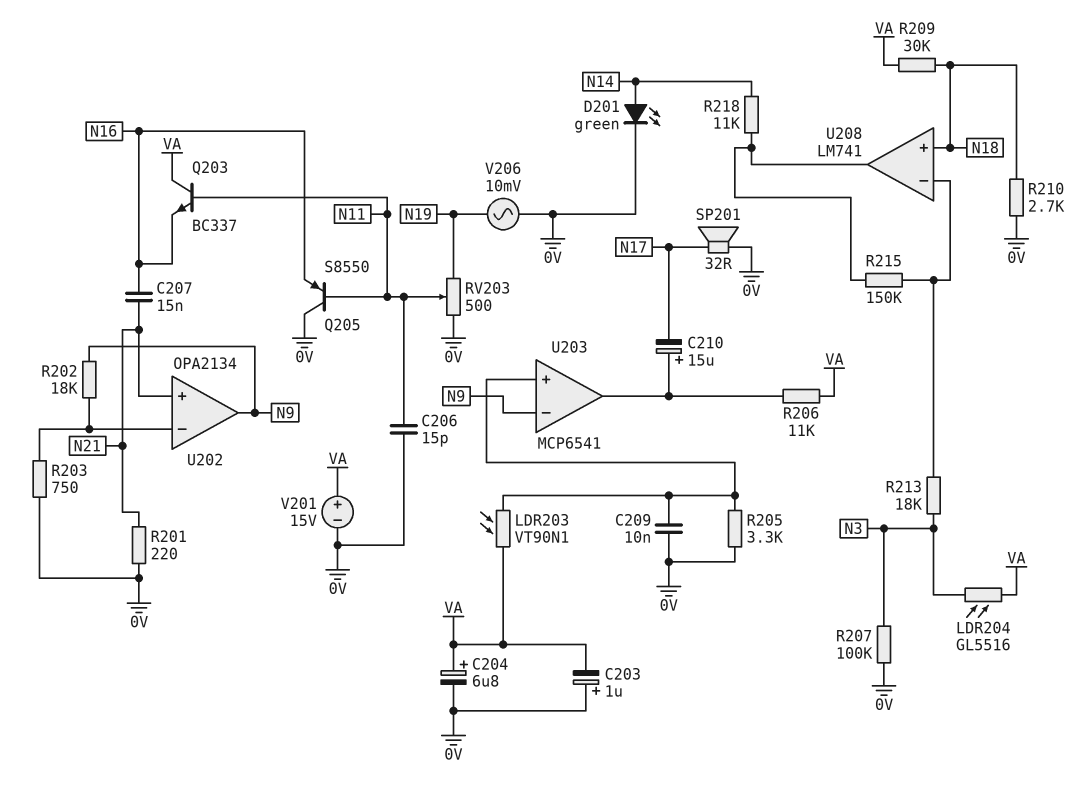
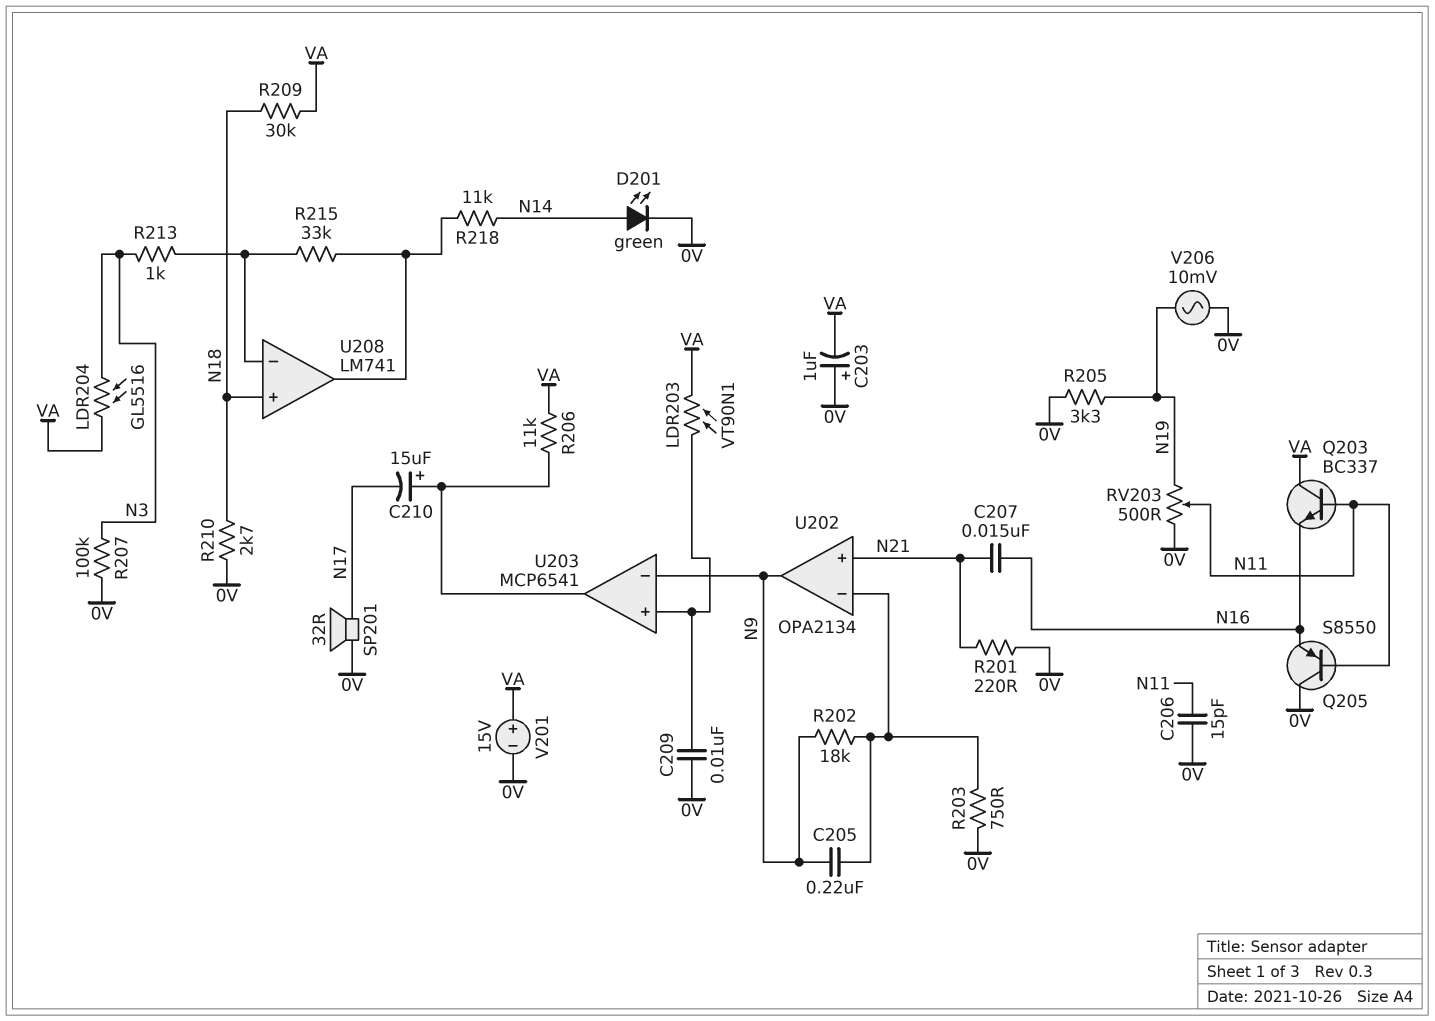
C204: 6.8uF (plus VA, minus 0V) -> none
C205: none -> 220nF (N9, U202/in-)
R205: 3.3k (0V, U203/in+) -> 3.3k (0V, N19)
R213: 18k (N3, U208/in-) -> 1k (N3, U208/in-)
R215: 150k (U208/in-, U208/out) -> 33k (U208/in-, U208/out)

